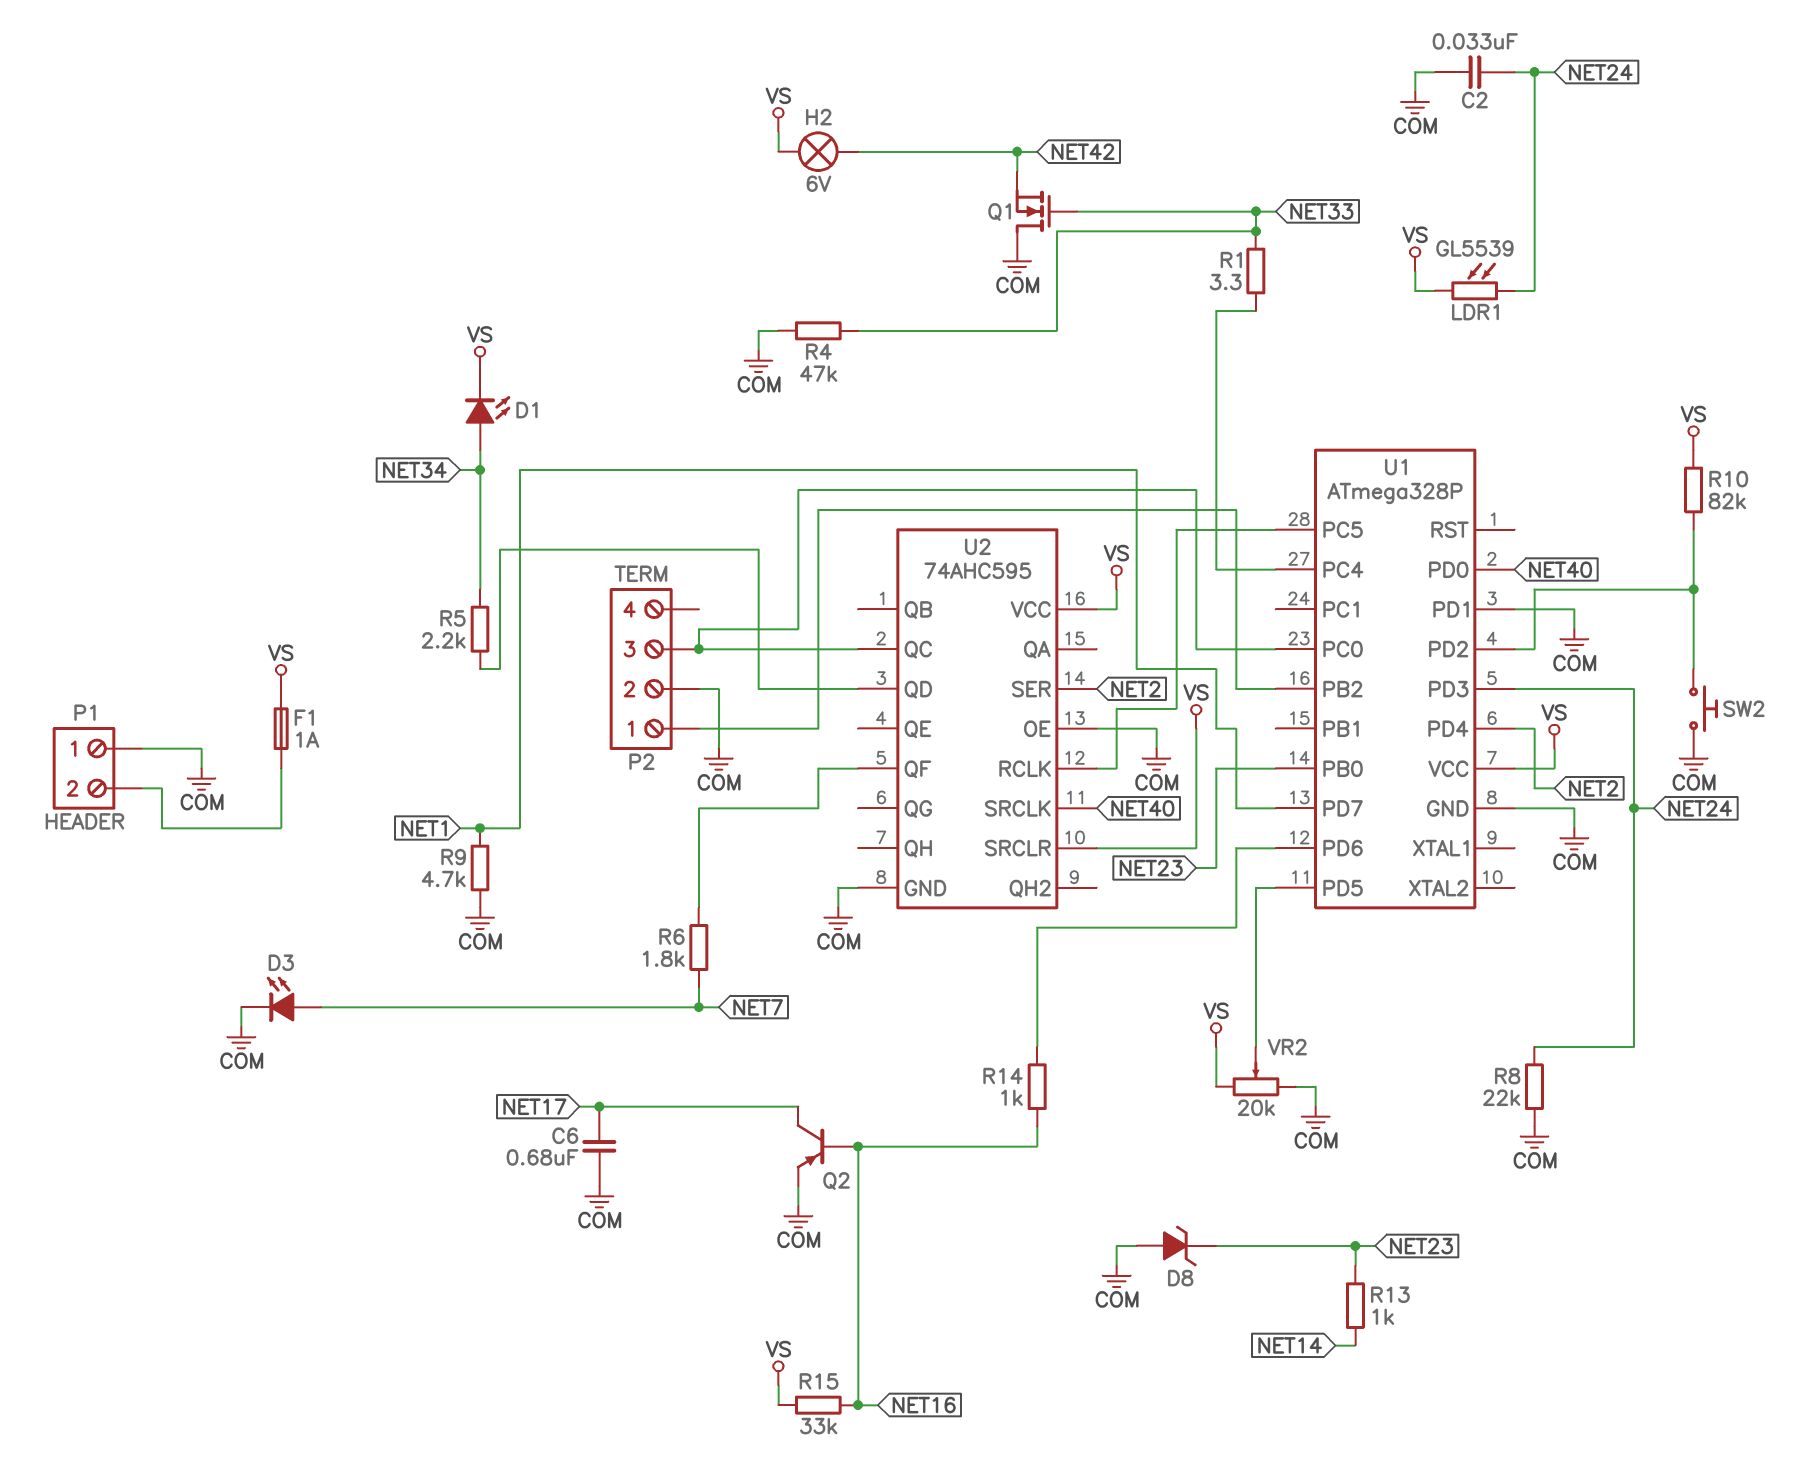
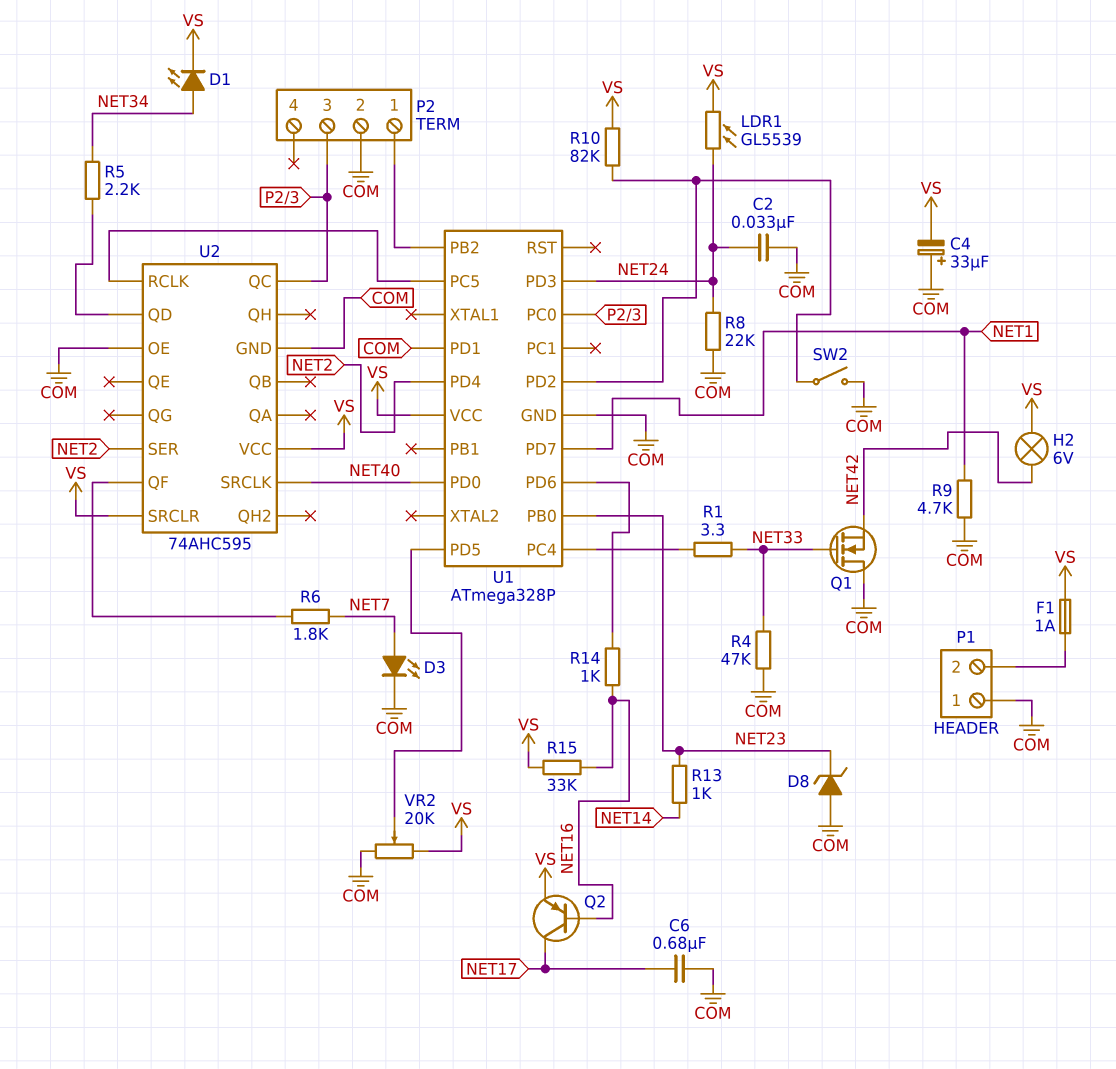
C4: none -> 33uF (plus COM, minus VS)
Q2: PNP (B NET16, C NET17, E COM) -> PNP (B NET16, C NET17, E VS)
SW2: button (COM, U1/PD2) -> switch (COM, U1/PD2)

